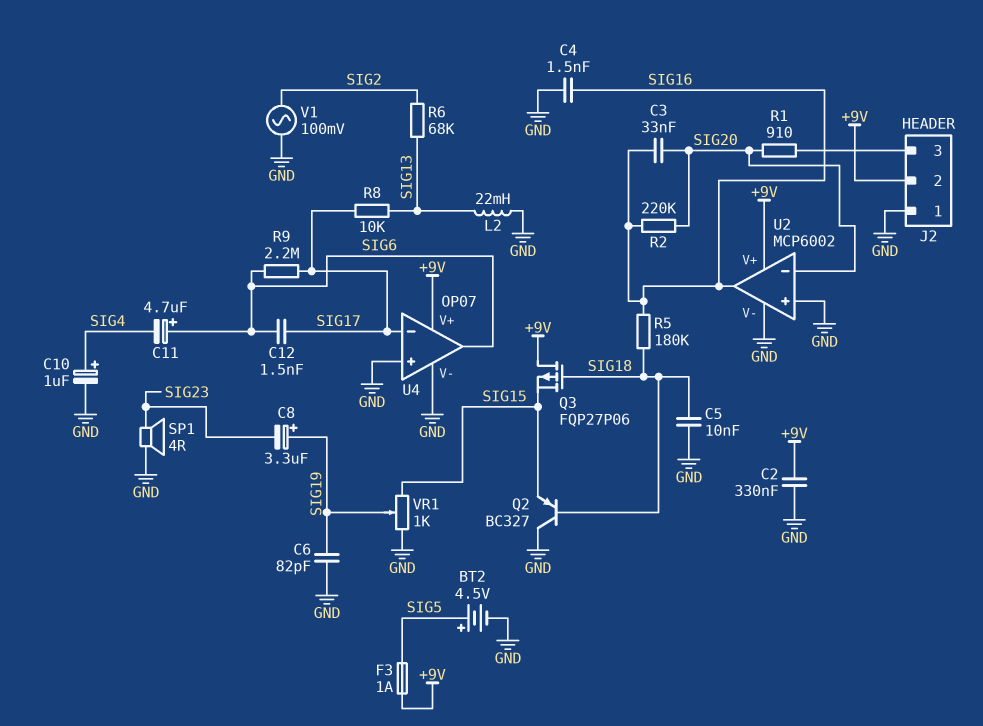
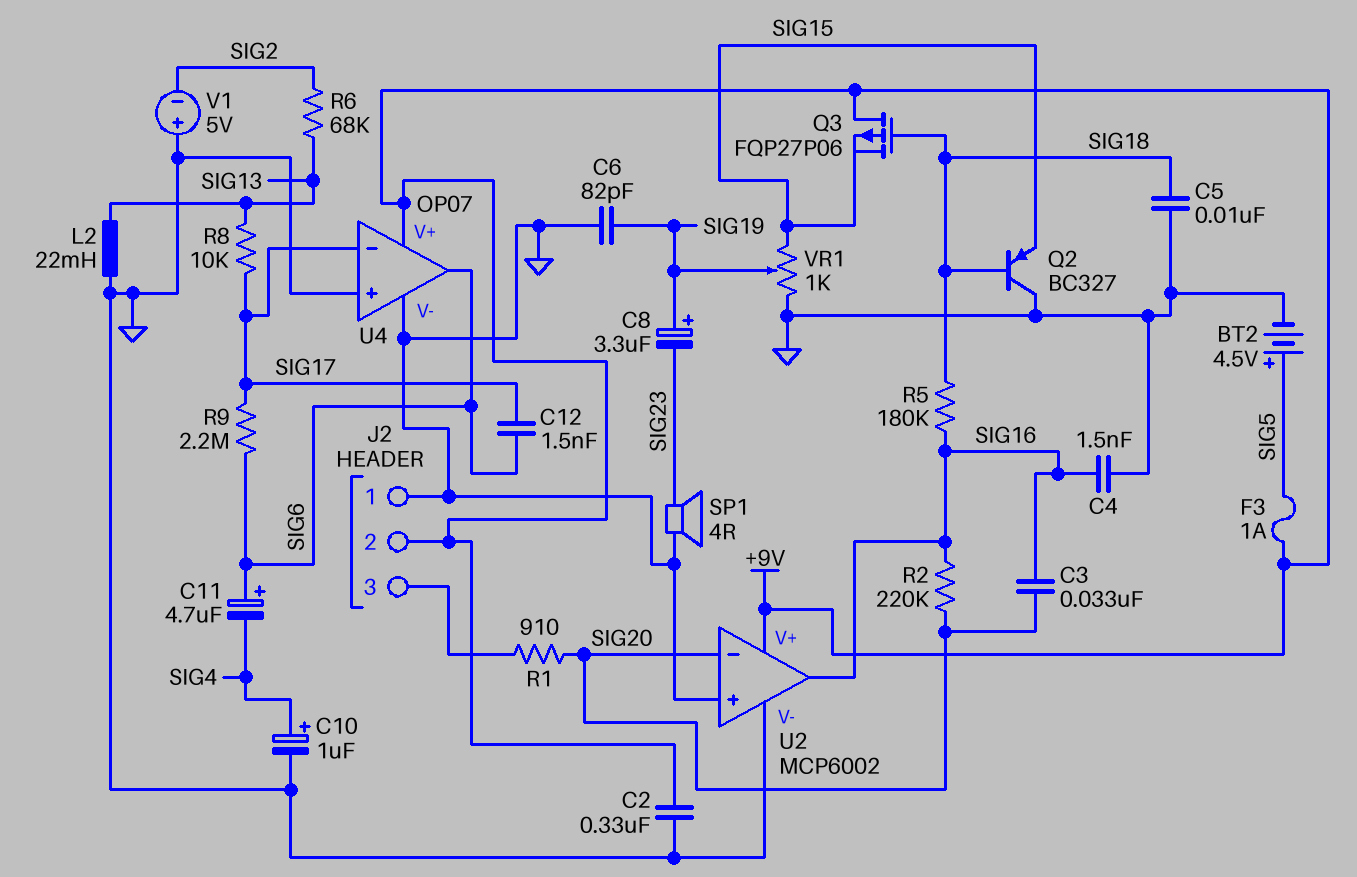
V1: AC 100mV (GND, SIG2) -> 5V (plus GND, minus SIG2)

